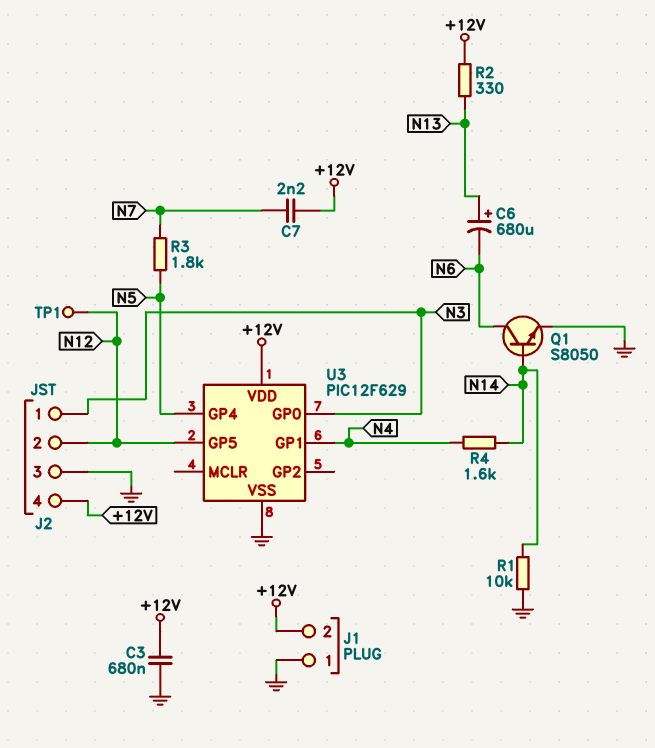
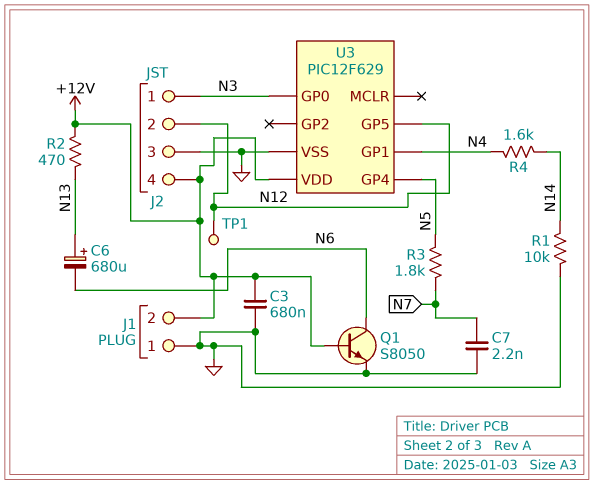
C7: 2.2nF (+12V, N7) -> 2.2nF (GND, N7)
Q1: NPN S8050 (B N14, C N6, E GND) -> NPN S8050 (B +12V, C N6, E GND)
R2: 330 (+12V, N13) -> 470 (+12V, N13)

